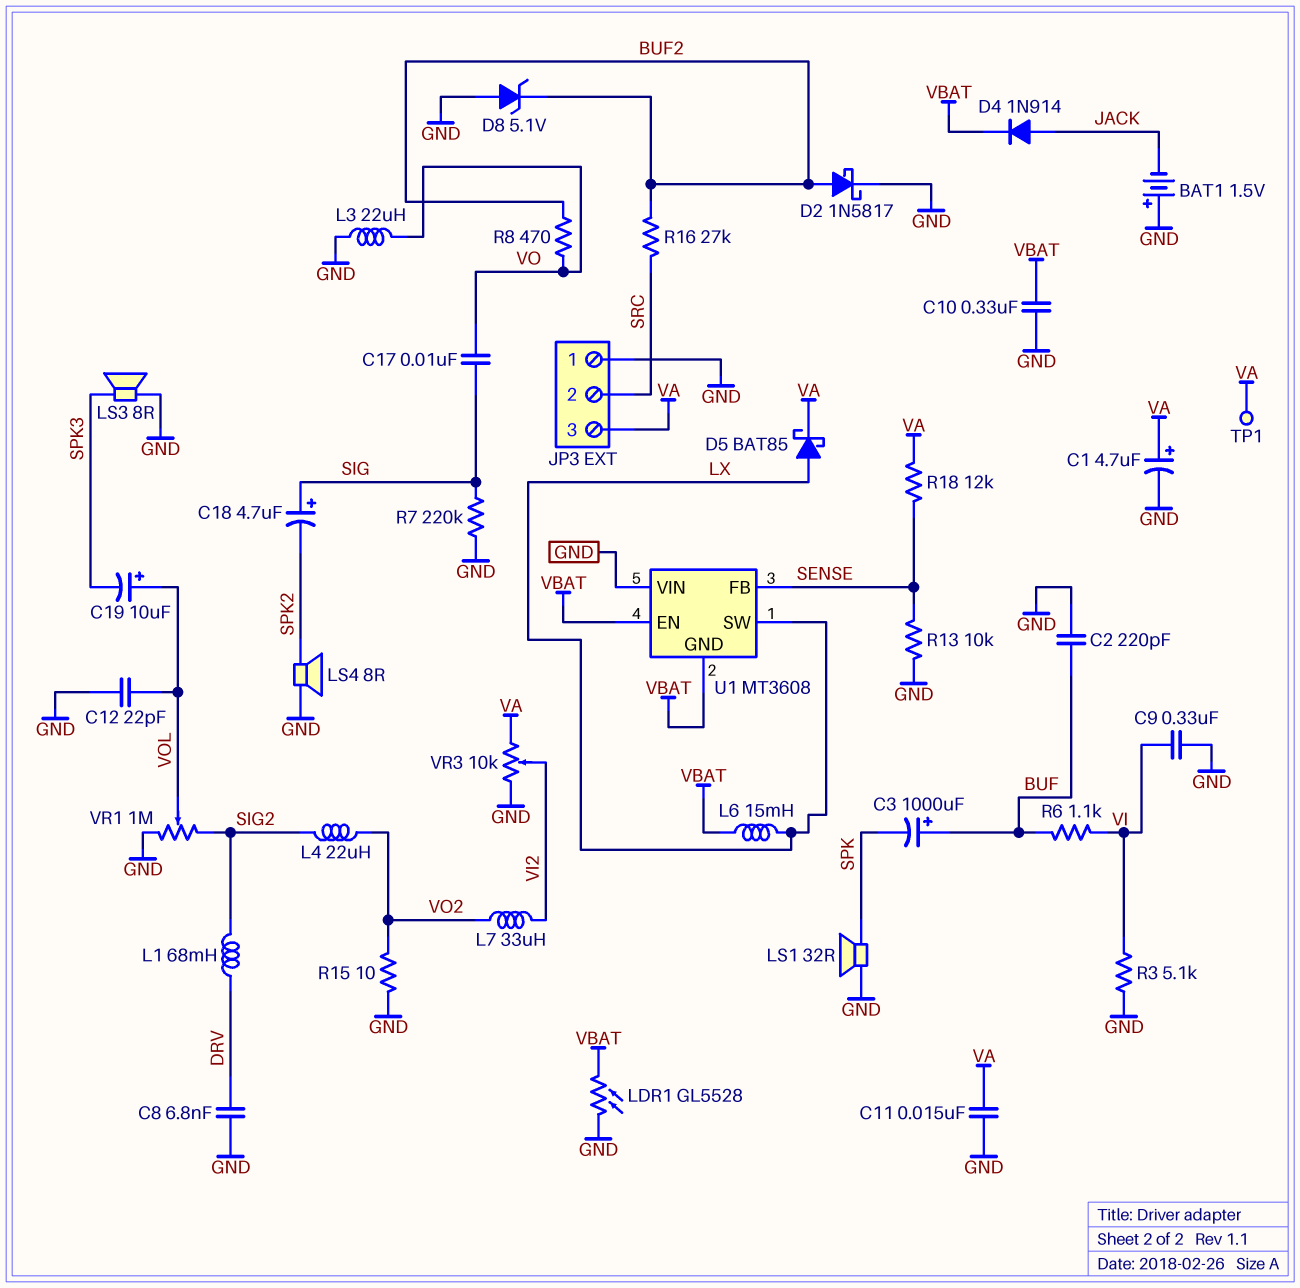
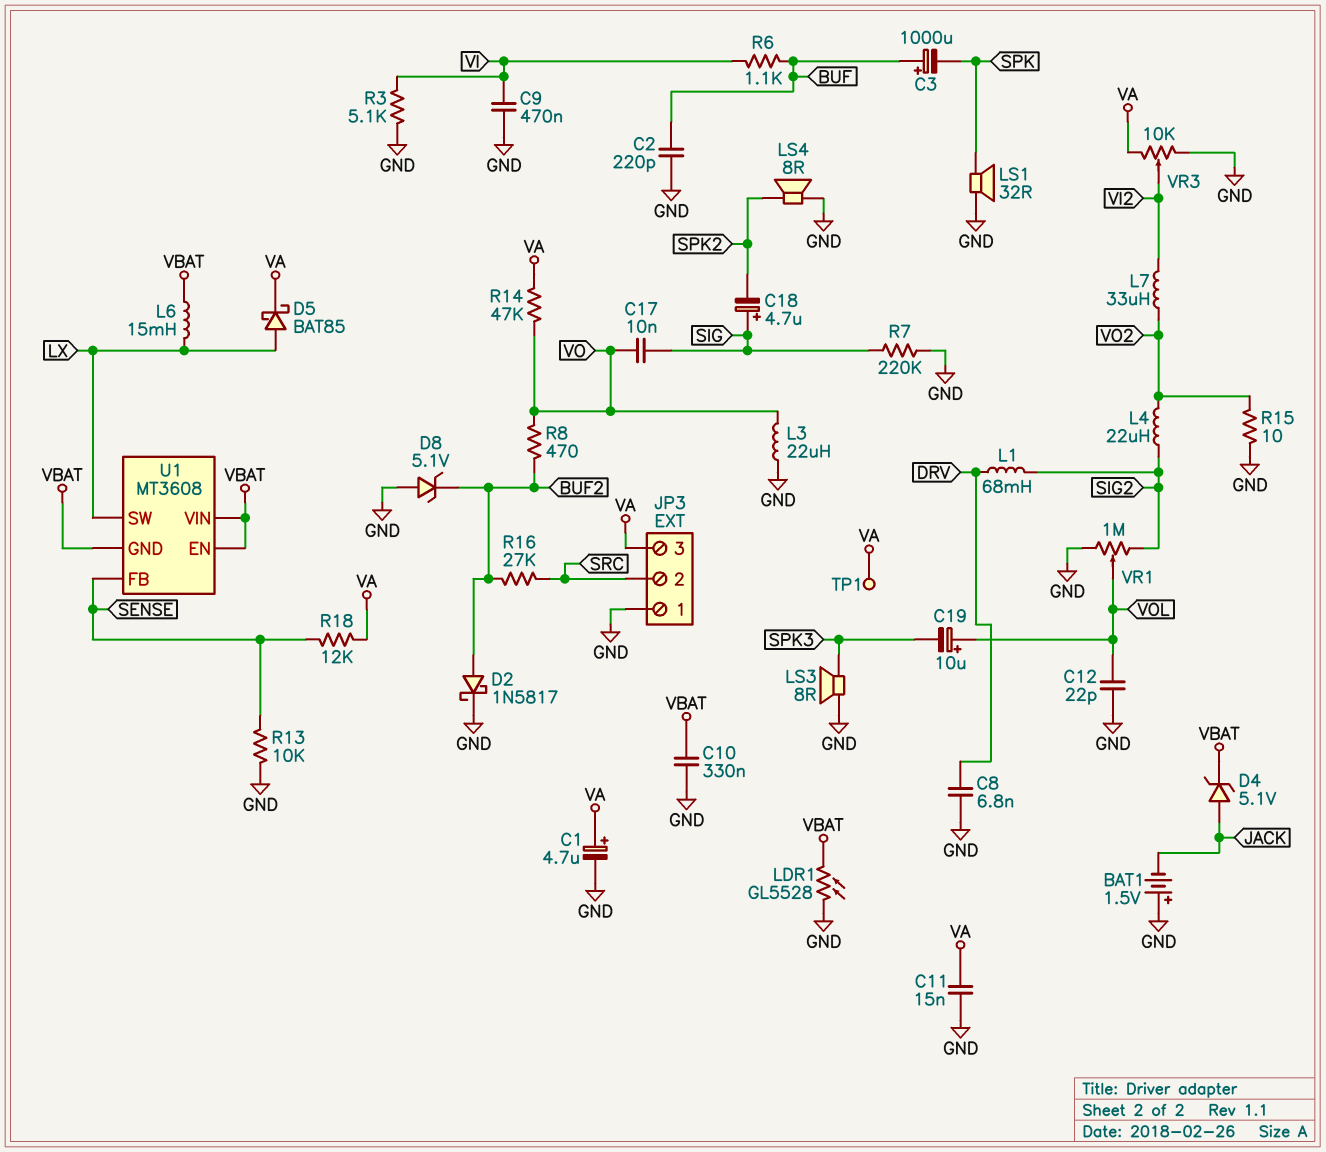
C9: 330nF (GND, VI) -> 470nF (GND, VI)
D4: diode 1N914 (A JACK, K VBAT) -> zener 5.1V (A JACK, K VBAT)
R14: none -> 47k (VA, VO)
U1 pin VIN: GND -> VBAT

